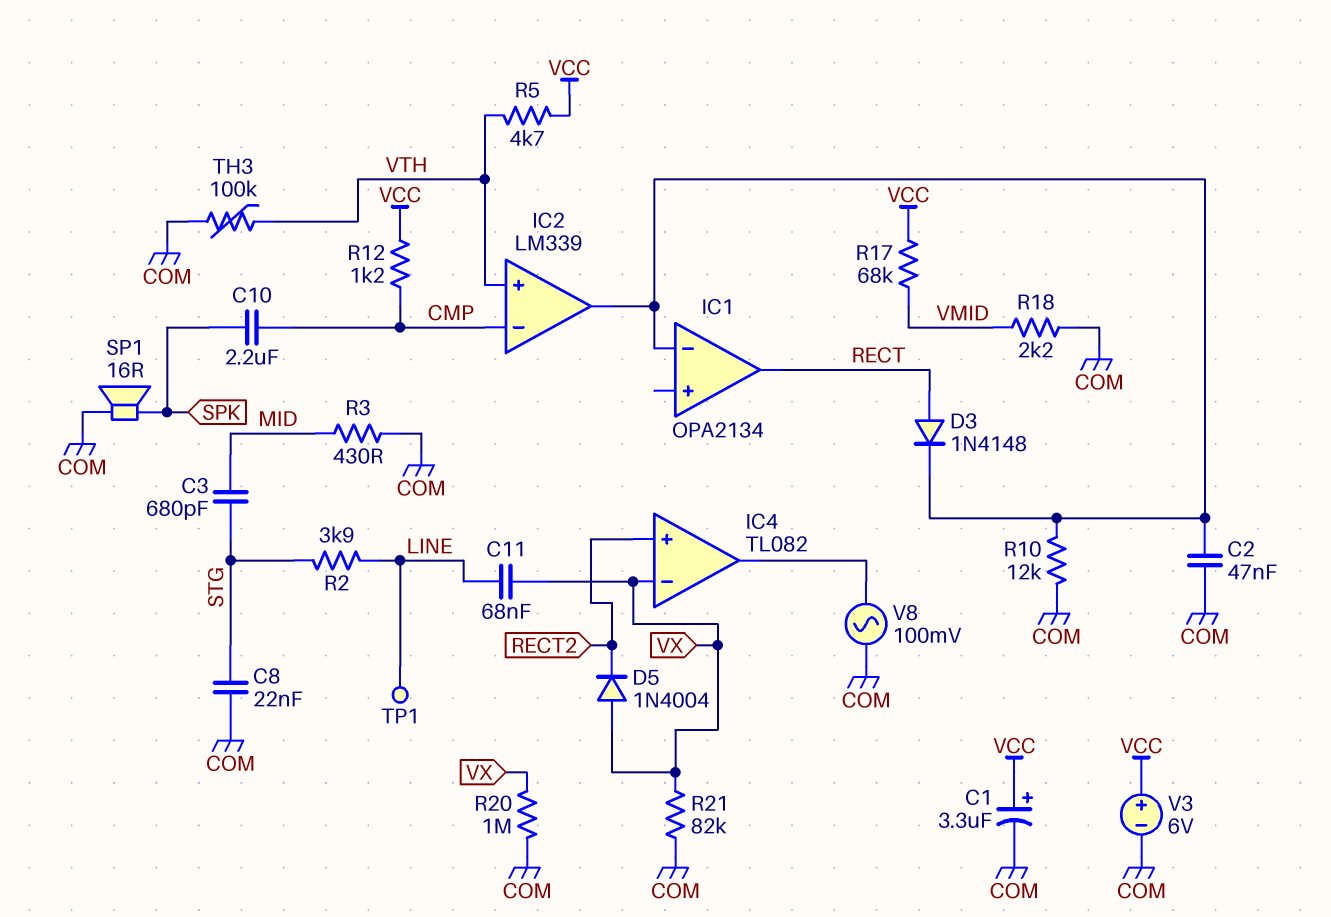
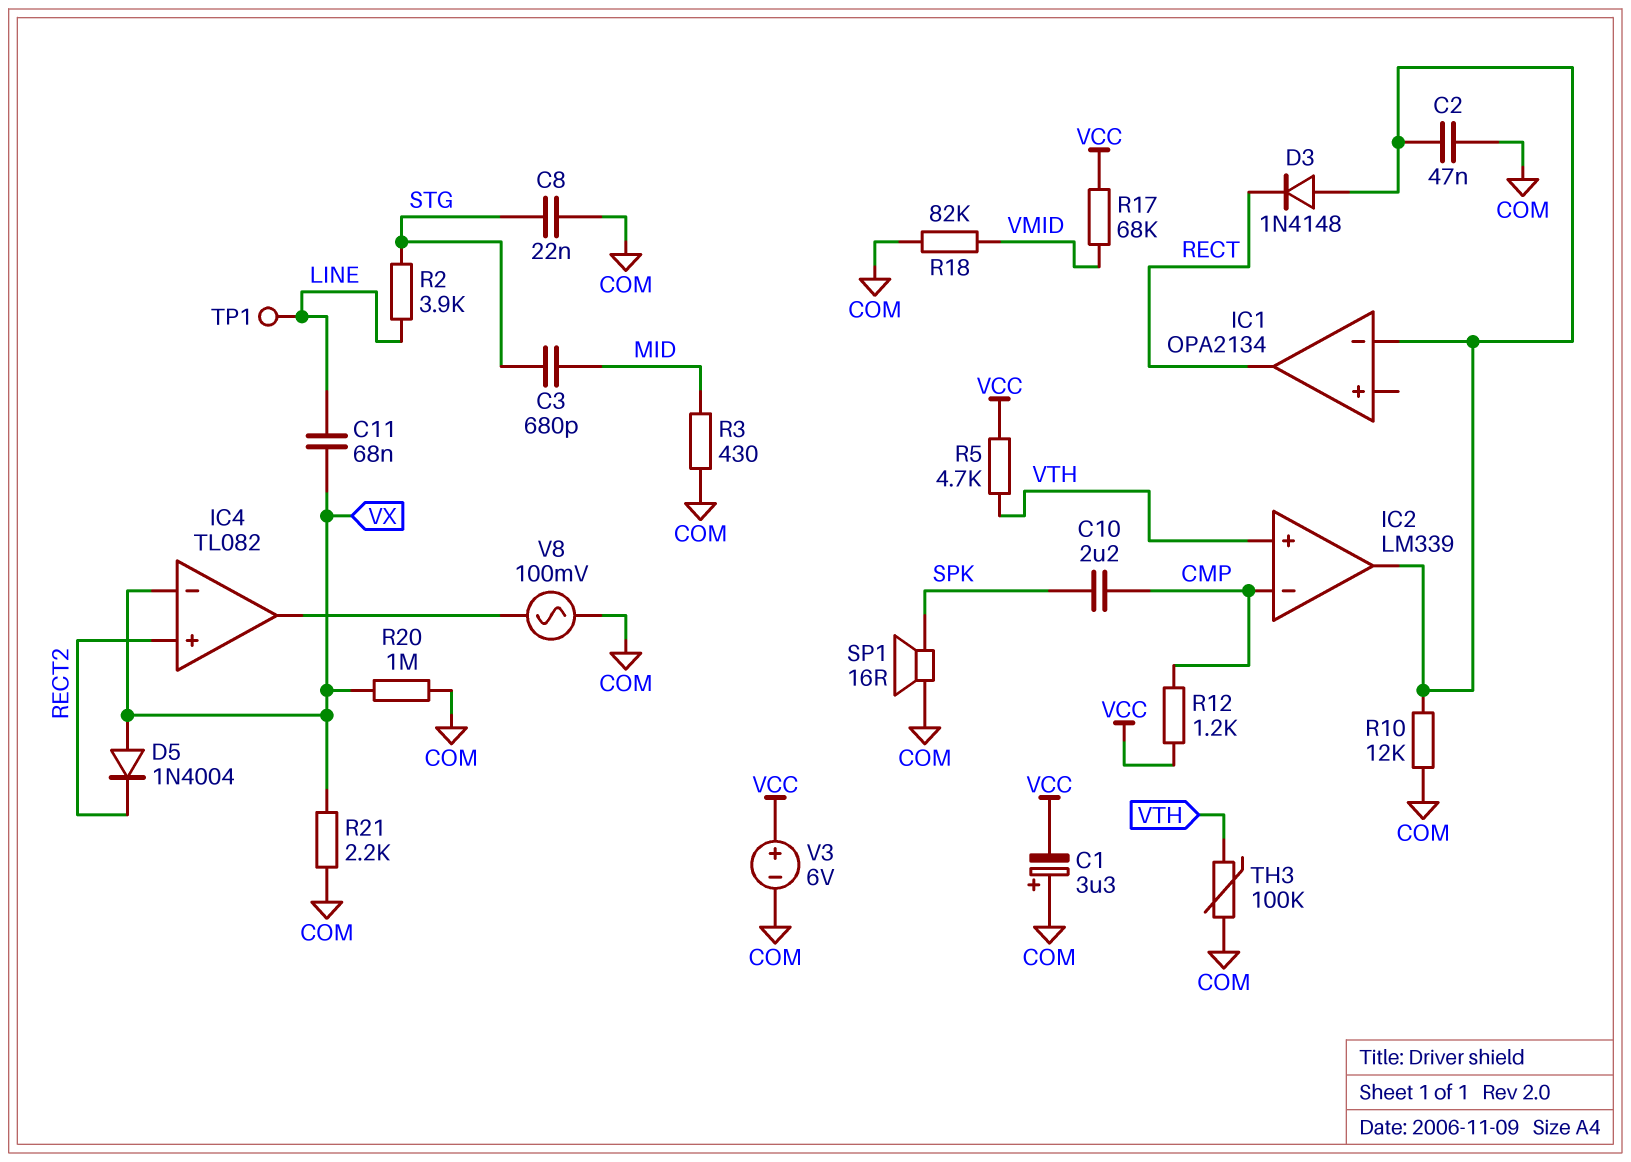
C1: 3.3uF (plus VCC, minus COM) -> 3.3uF (plus COM, minus VCC)
D3: diode 1N4148 (A RECT, K IC1/in-) -> diode 1N4148 (A IC1/in-, K RECT)
R18: 2.2k (COM, VMID) -> 82k (COM, VMID)
R21: 82k (COM, VX) -> 2.2k (COM, VX)

